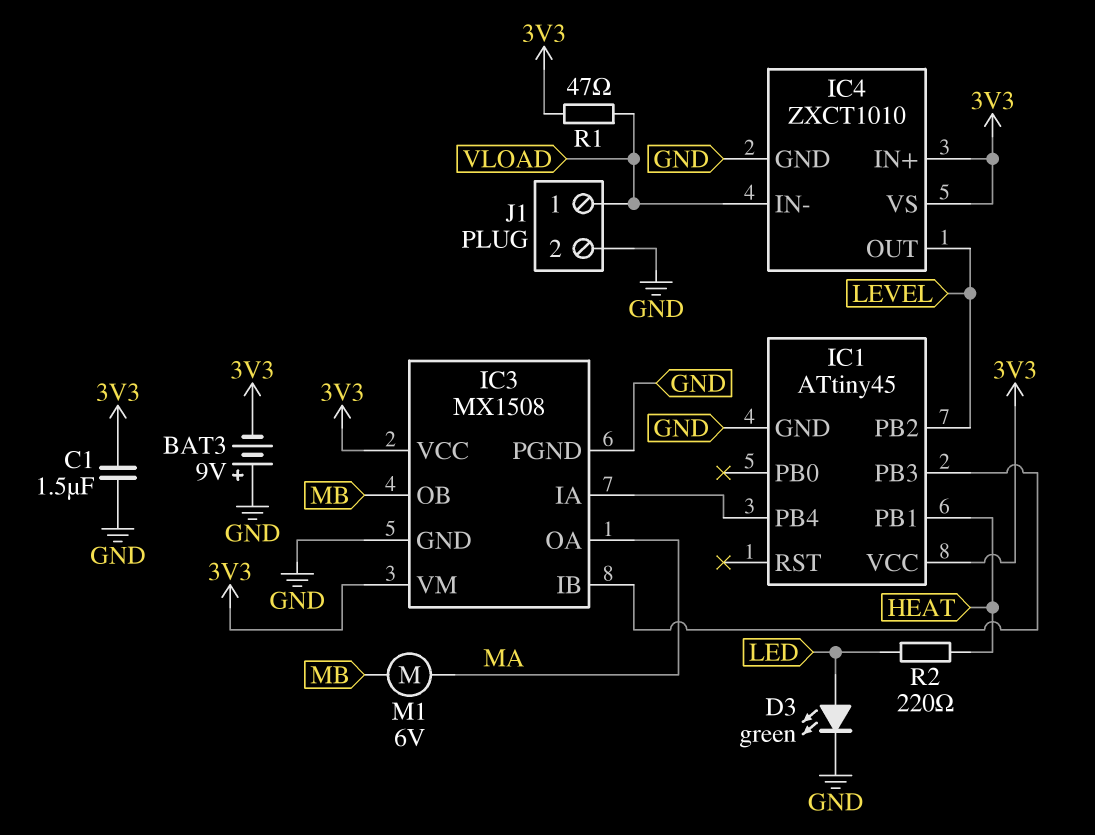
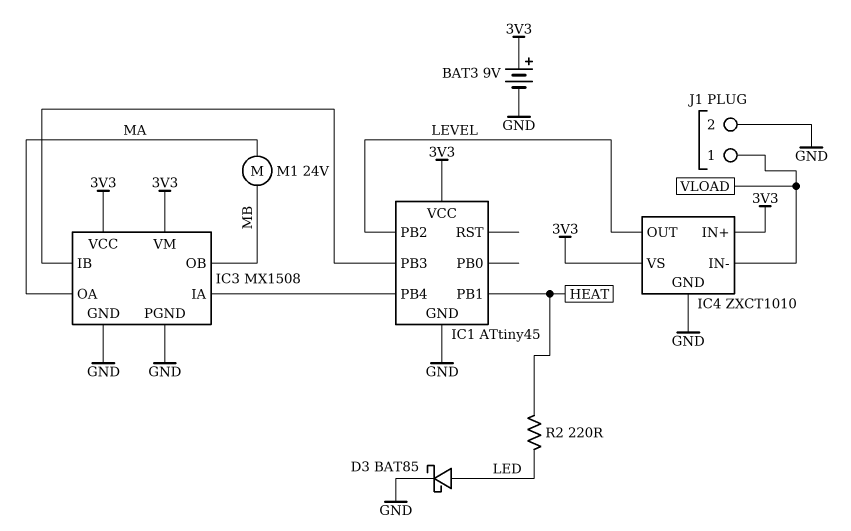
BAT3: 9V (plus GND, minus 3V3) -> 9V (plus 3V3, minus GND)
C1: 1.5uF (3V3, GND) -> none
D3: LED green (A LED, K GND) -> schottky BAT85 (A LED, K GND)
M1: motor 6V (MA, MB) -> motor 24V (MA, MB)
R1: 47 (3V3, VLOAD) -> none

